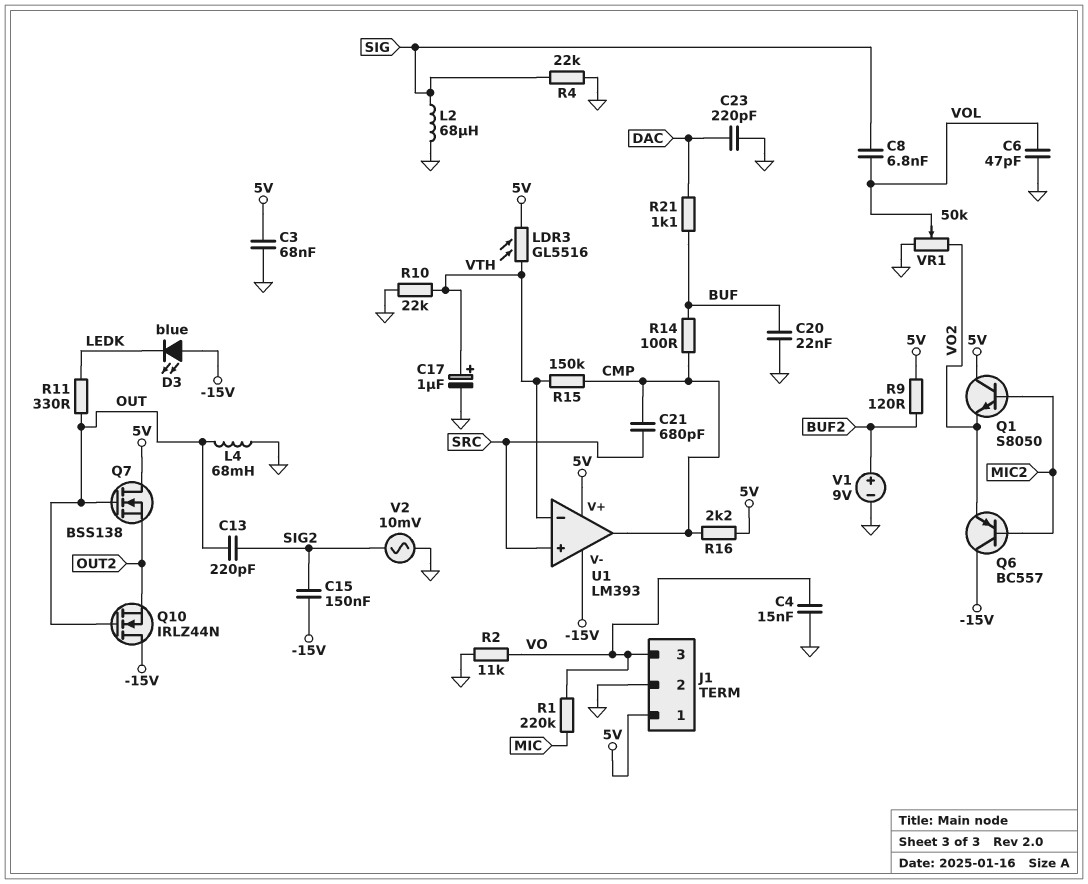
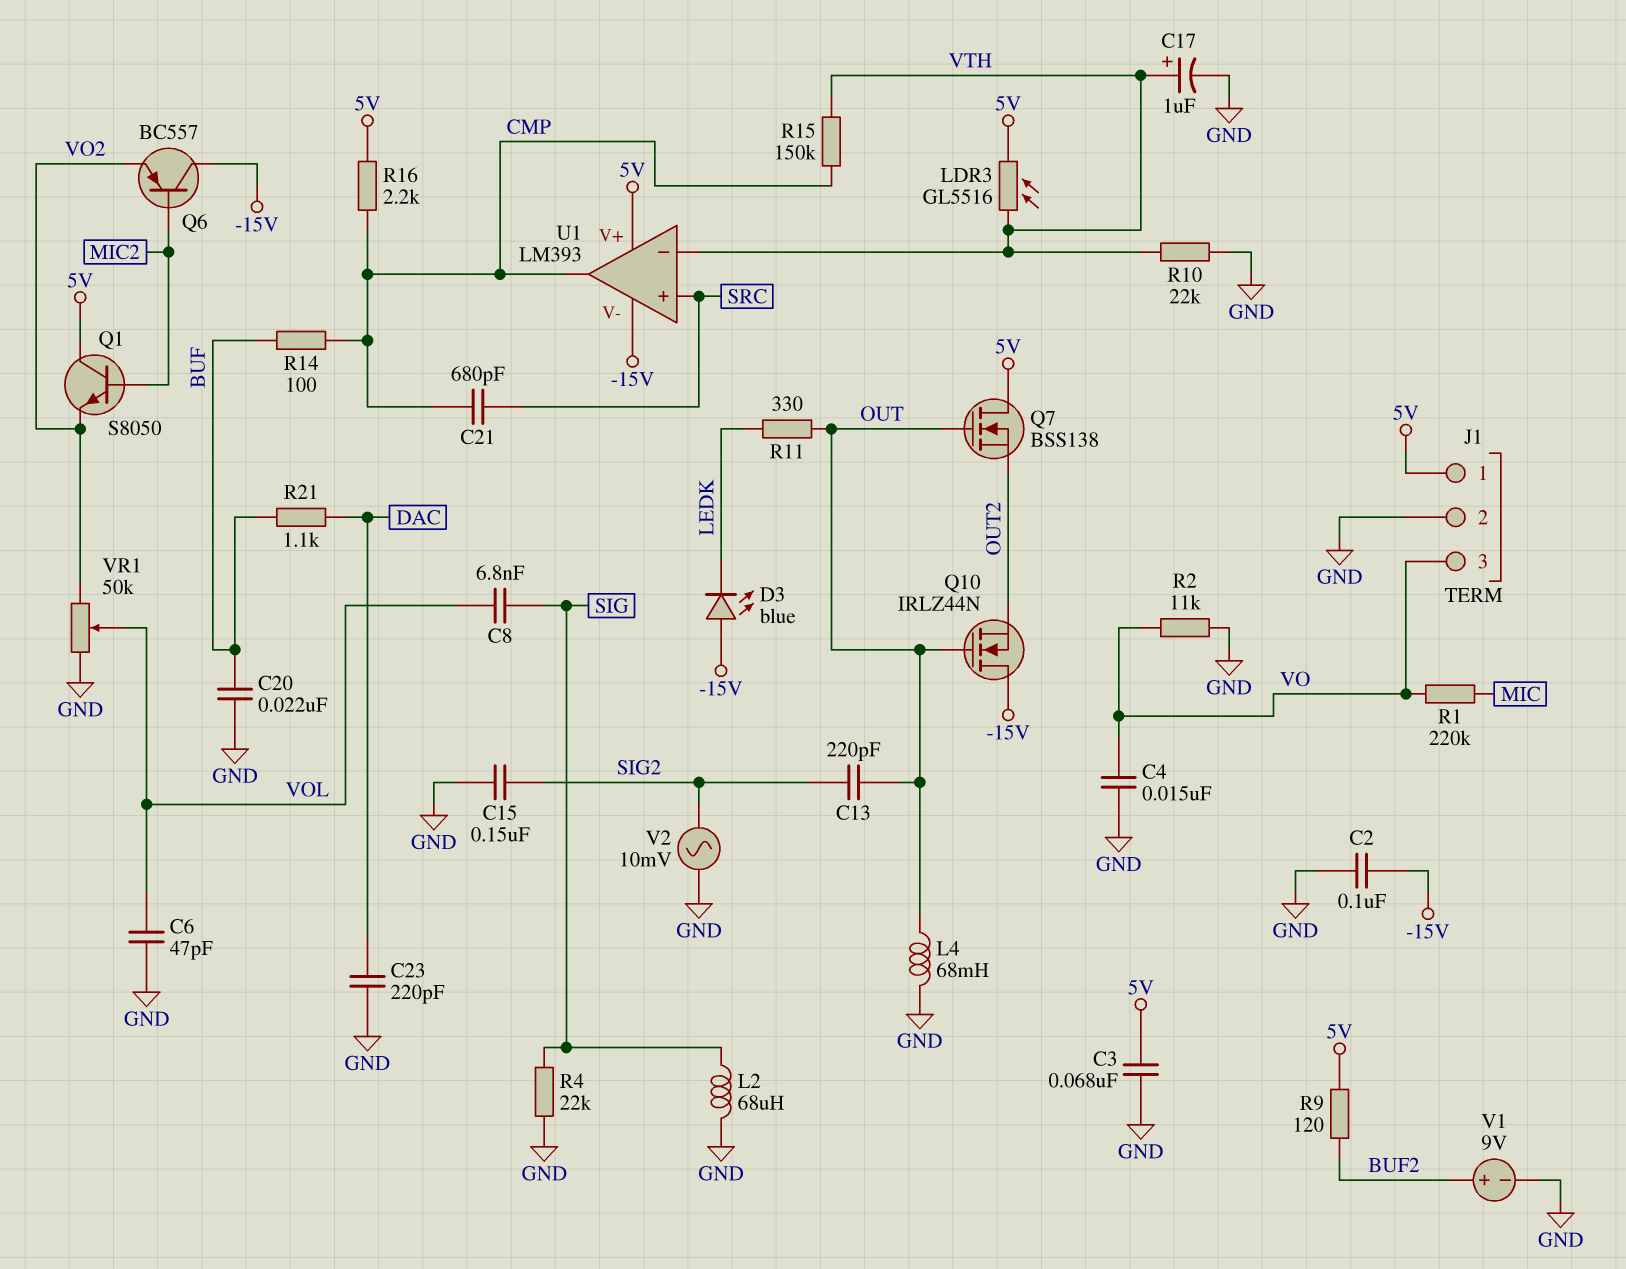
C2: none -> 100nF (-15V, GND)
C15: 150nF (-15V, SIG2) -> 150nF (GND, SIG2)

